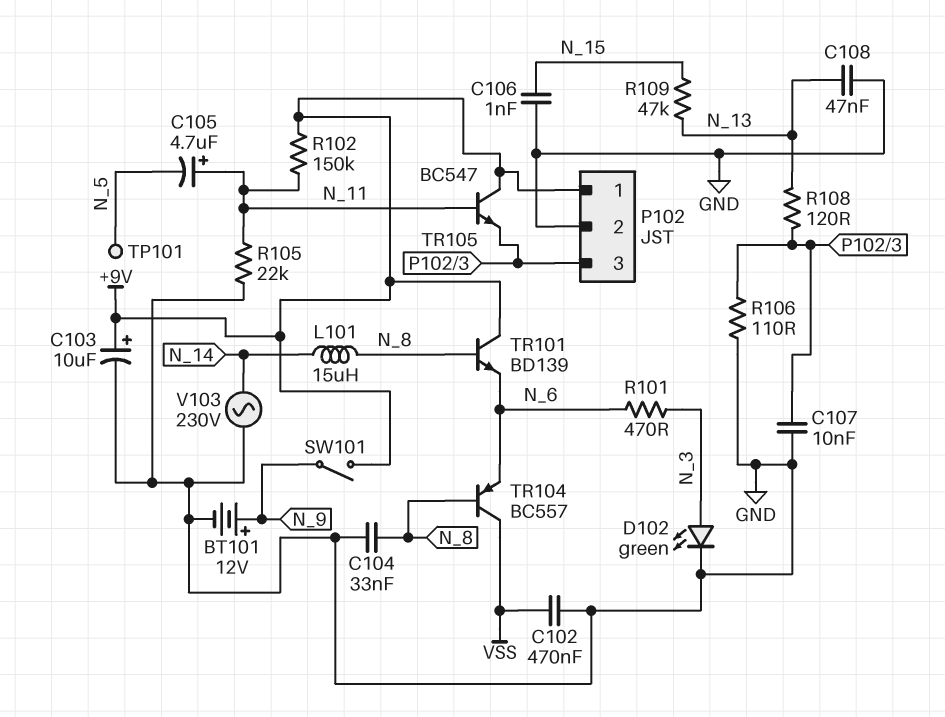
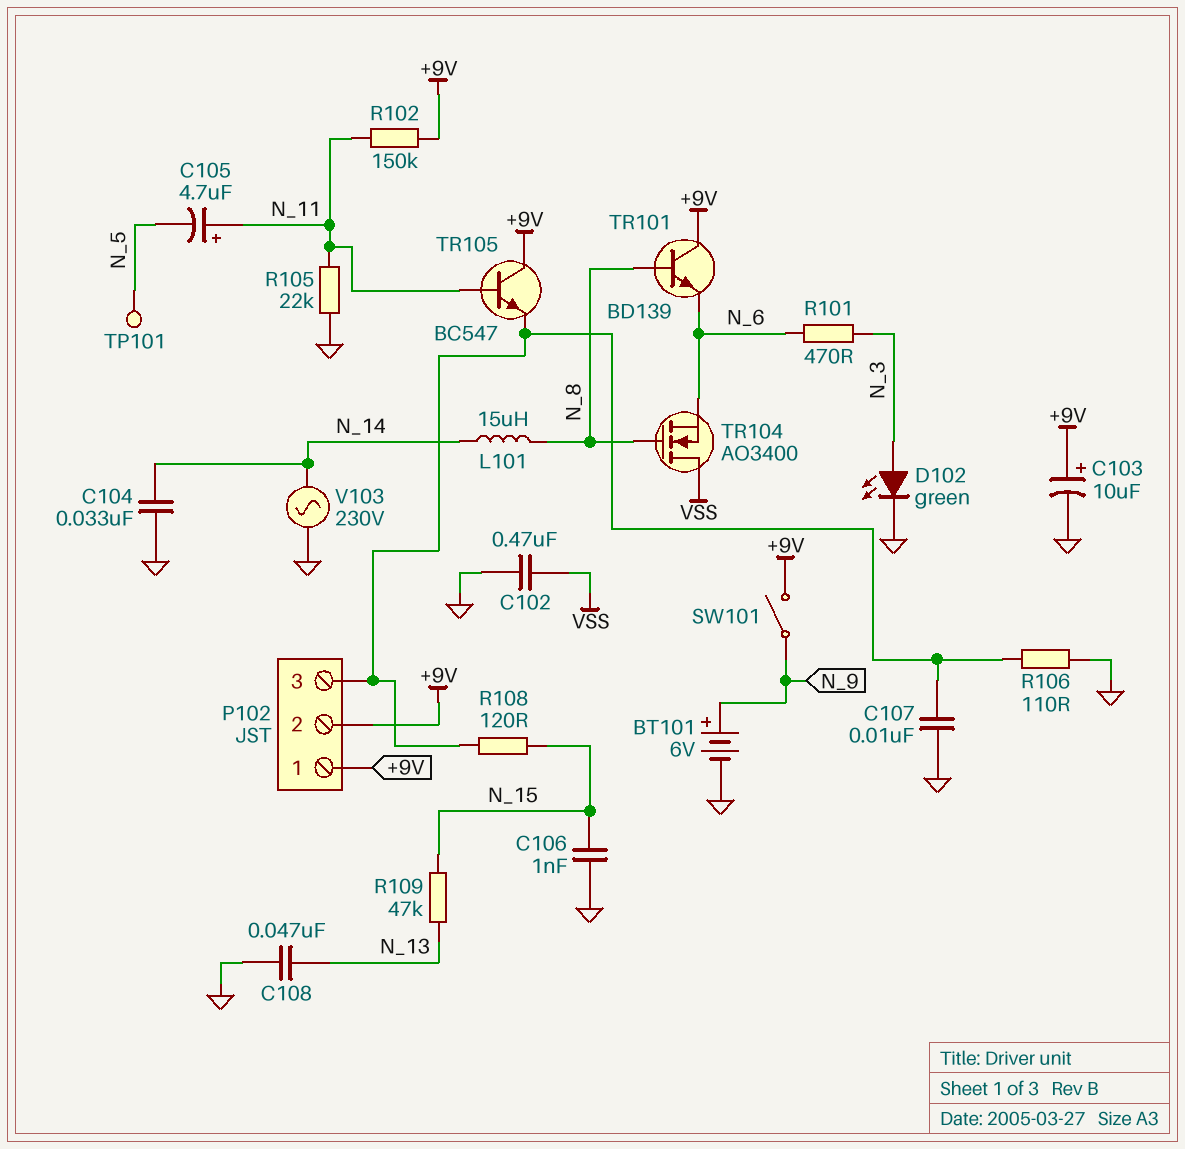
BT101: 12V (plus N_9, minus GND) -> 6V (plus N_9, minus GND)
C104: 33nF (GND, N_8) -> 33nF (GND, N_14)
P102 pin 2: GND -> +9V
R108: 120 (N_13, P102/3) -> 120 (N_15, P102/3)
TR104: PNP BC557 (B N_8, C VSS, E N_6) -> NMOS AO3400 (G N_8, D VSS, S N_6)

